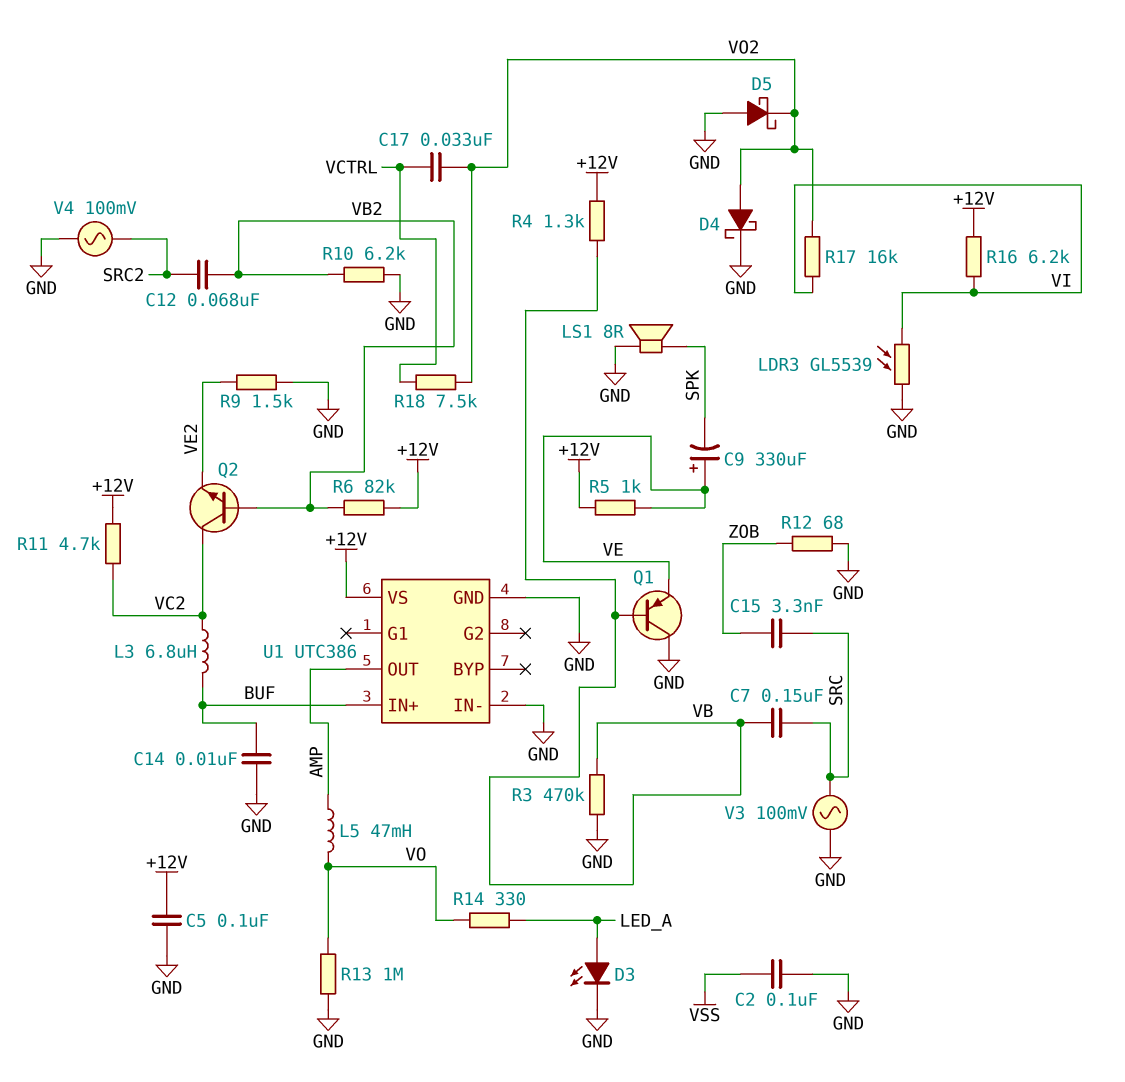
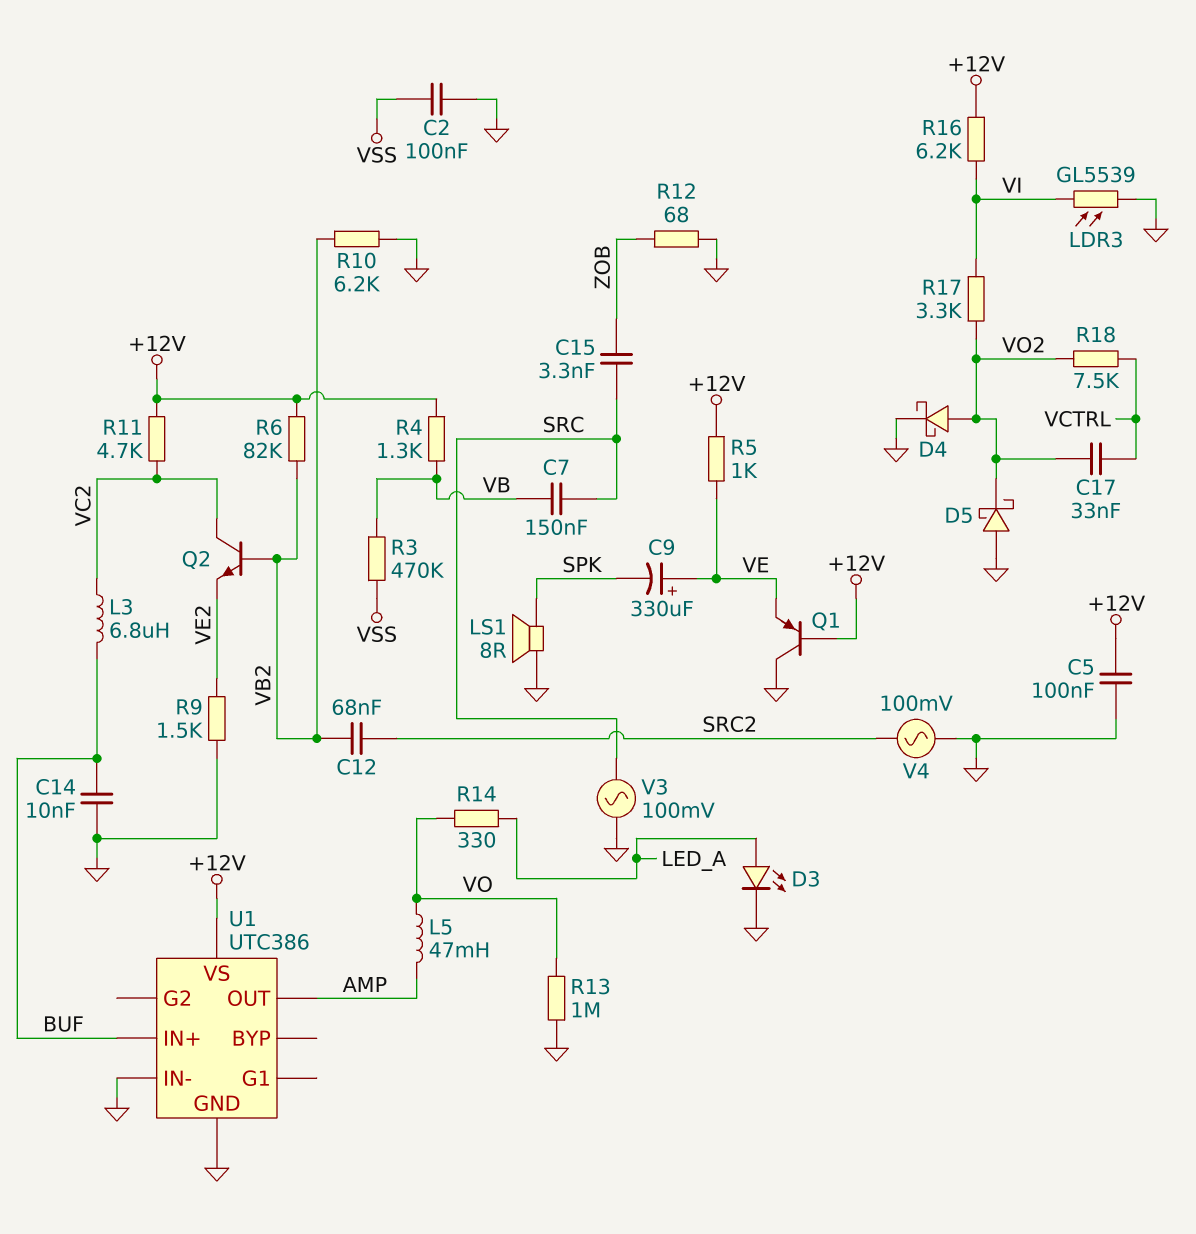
Q1: PNP (B VB, C GND, E VE) -> PNP (B +12V, C GND, E VE)
R3: 470k (GND, VB) -> 470k (VB, VSS)
R17: 16k (VI, VO2) -> 3.3k (VI, VO2)

